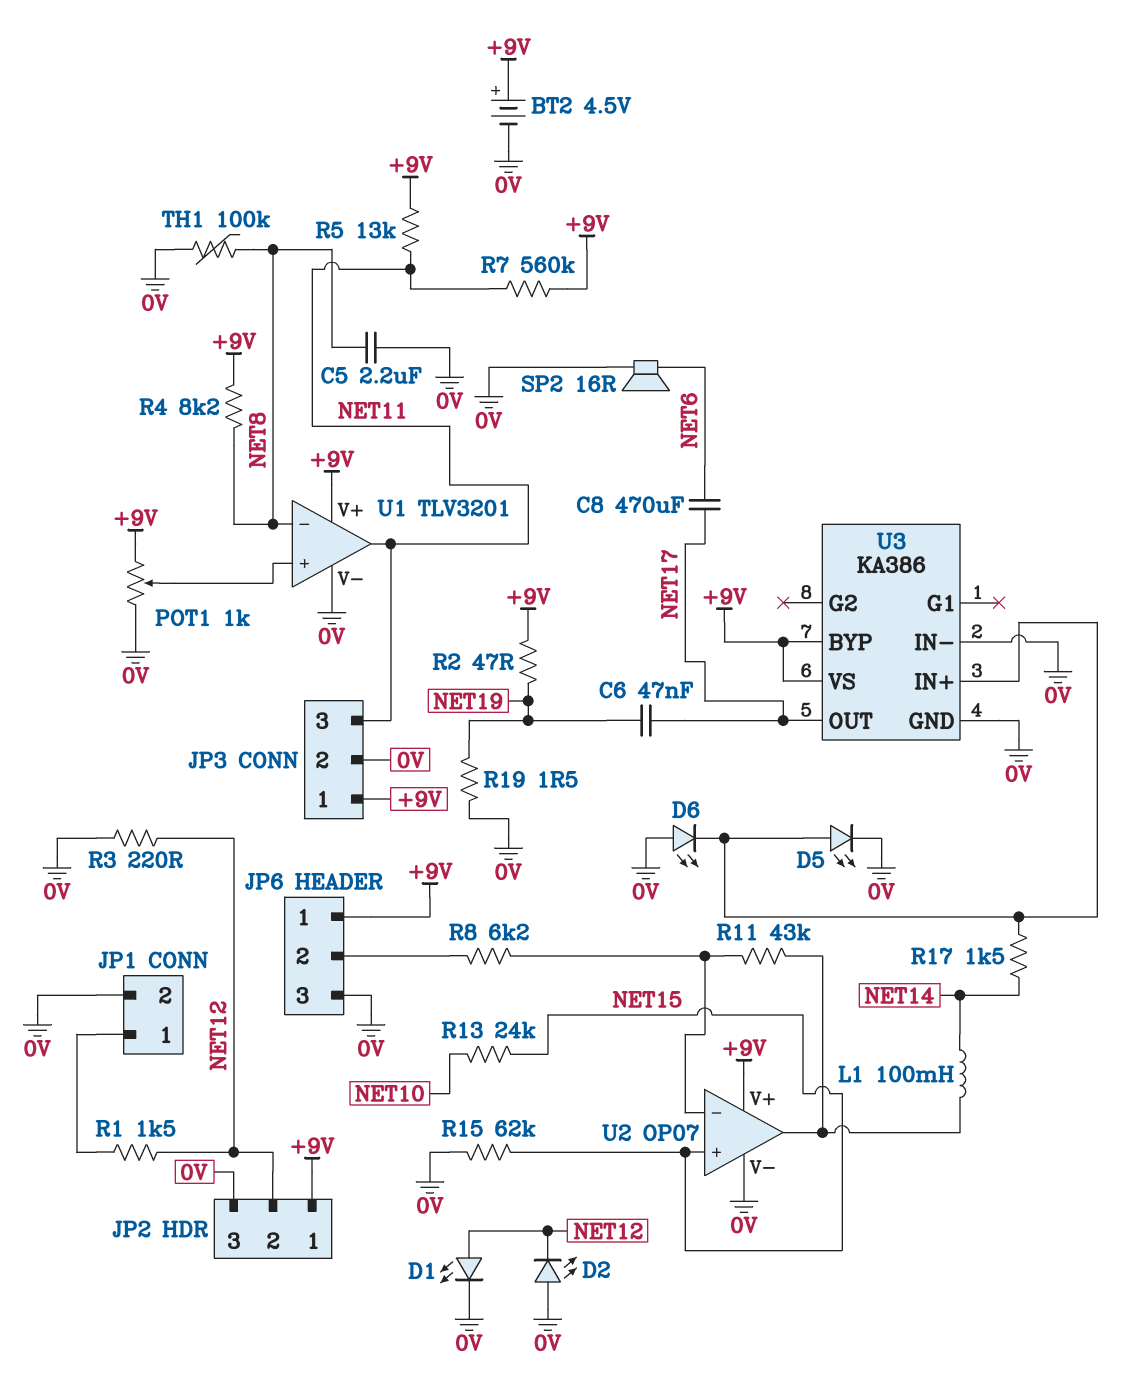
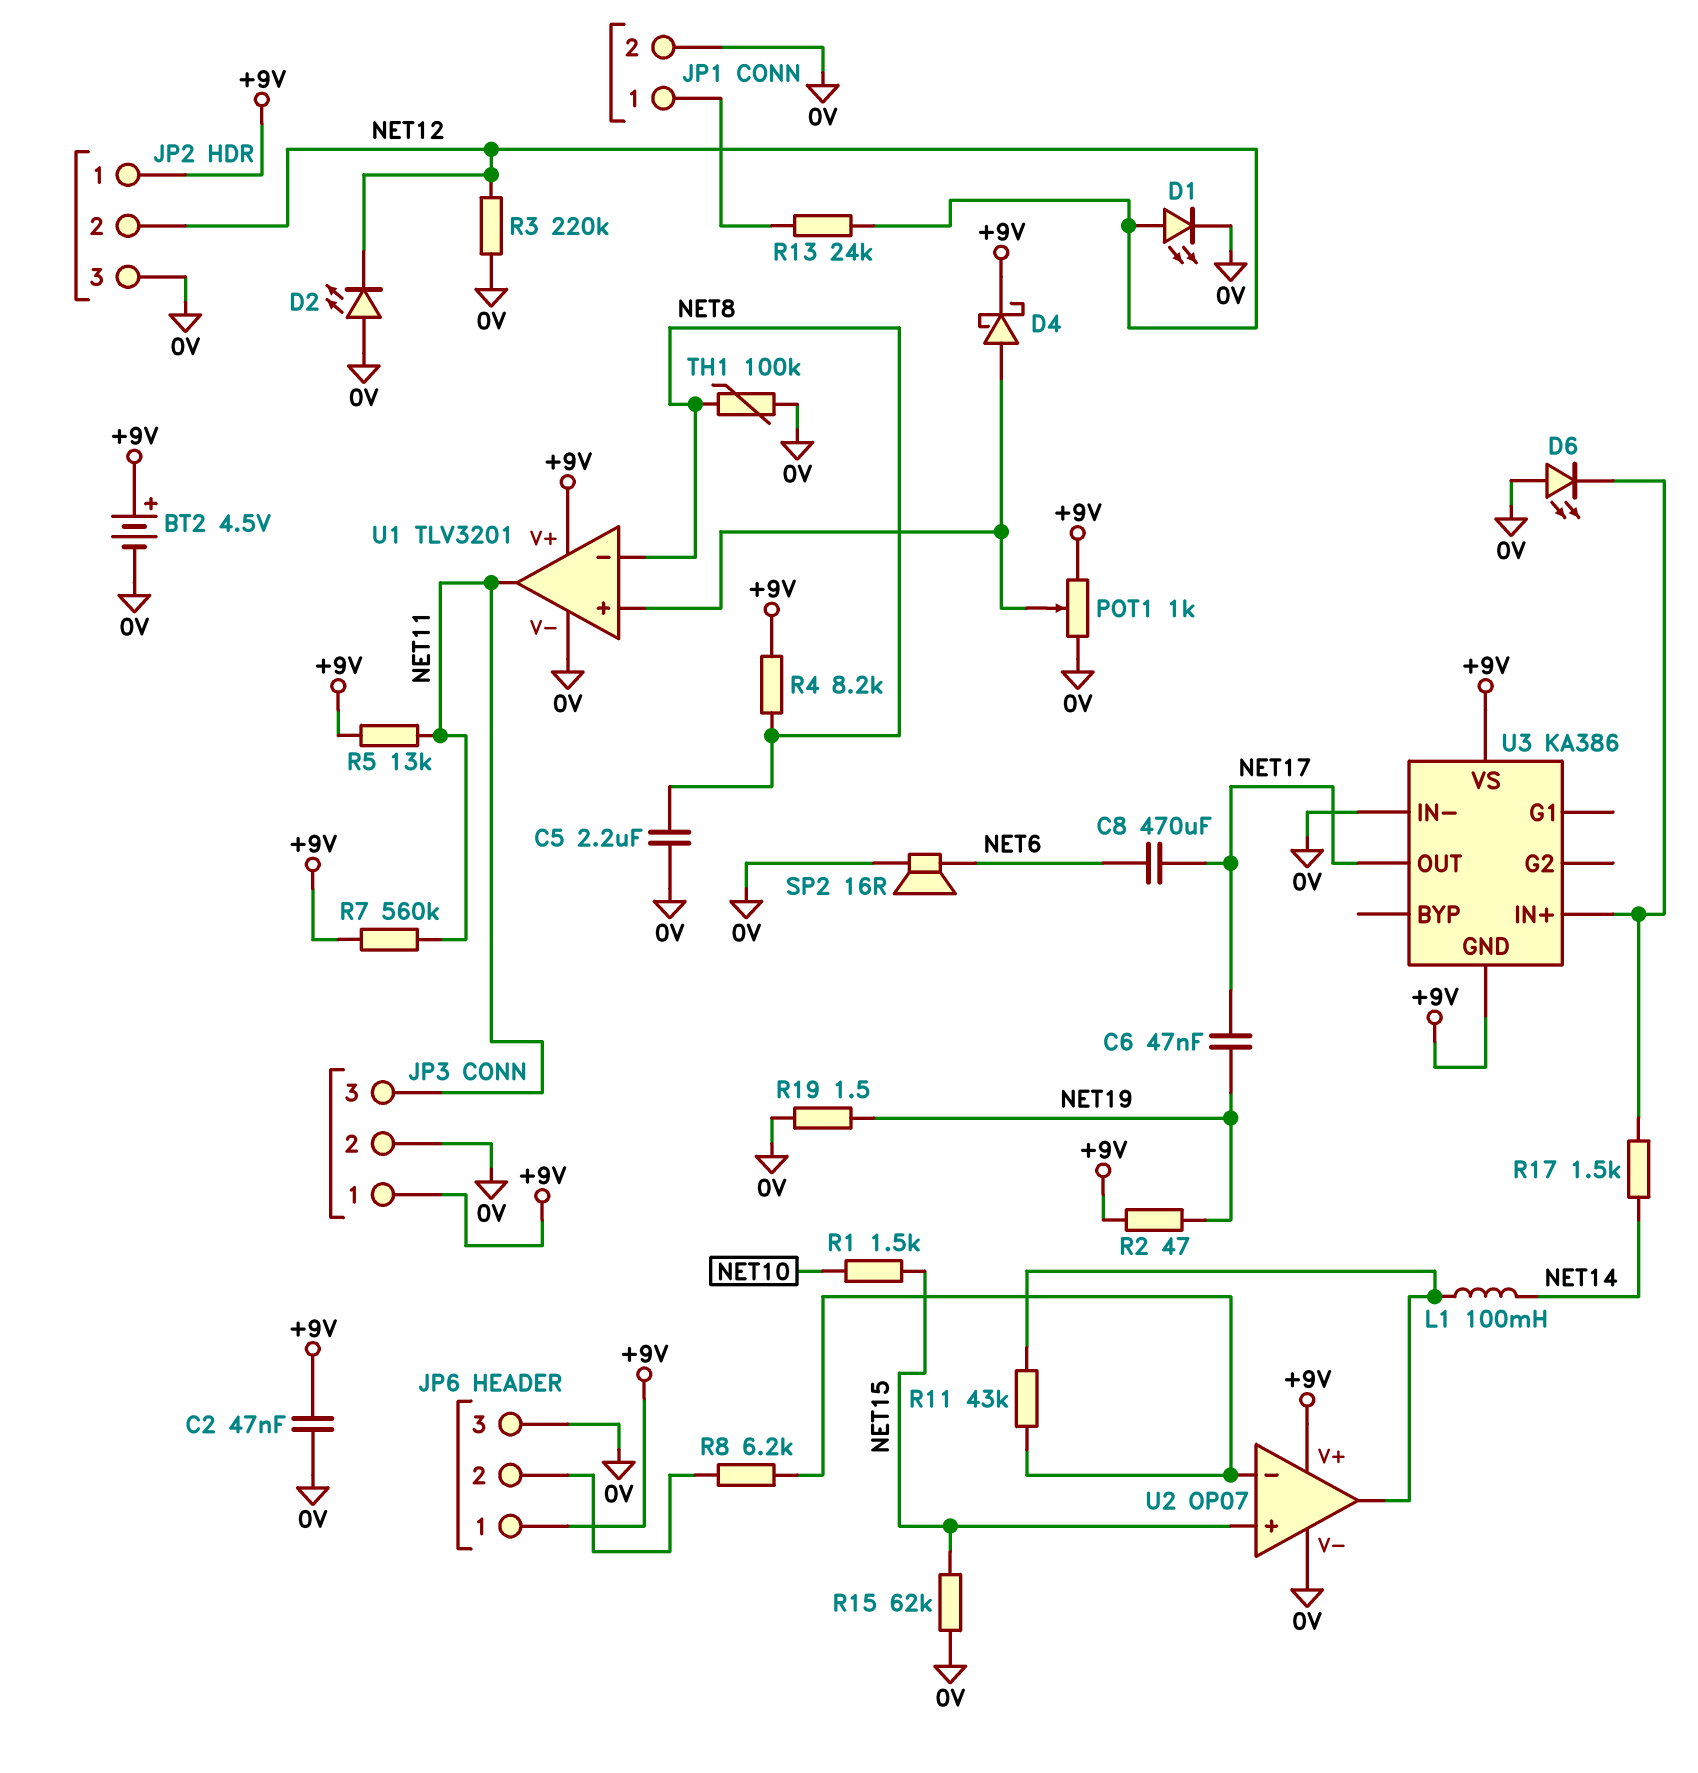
C2: none -> 47nF (+9V, 0V)
D4: none -> schottky (A U1/in+, K +9V)
D5: LED (A U3/IN+, K 0V) -> none
R1: 1.5k (JP1/1, NET12) -> 1.5k (NET10, NET15)
R3: 220 (0V, NET12) -> 220k (0V, NET12)
R13: 24k (NET10, NET15) -> 24k (JP1/1, NET12)
U3 pin BYP: +9V -> none
U3 pin GND: 0V -> +9V

